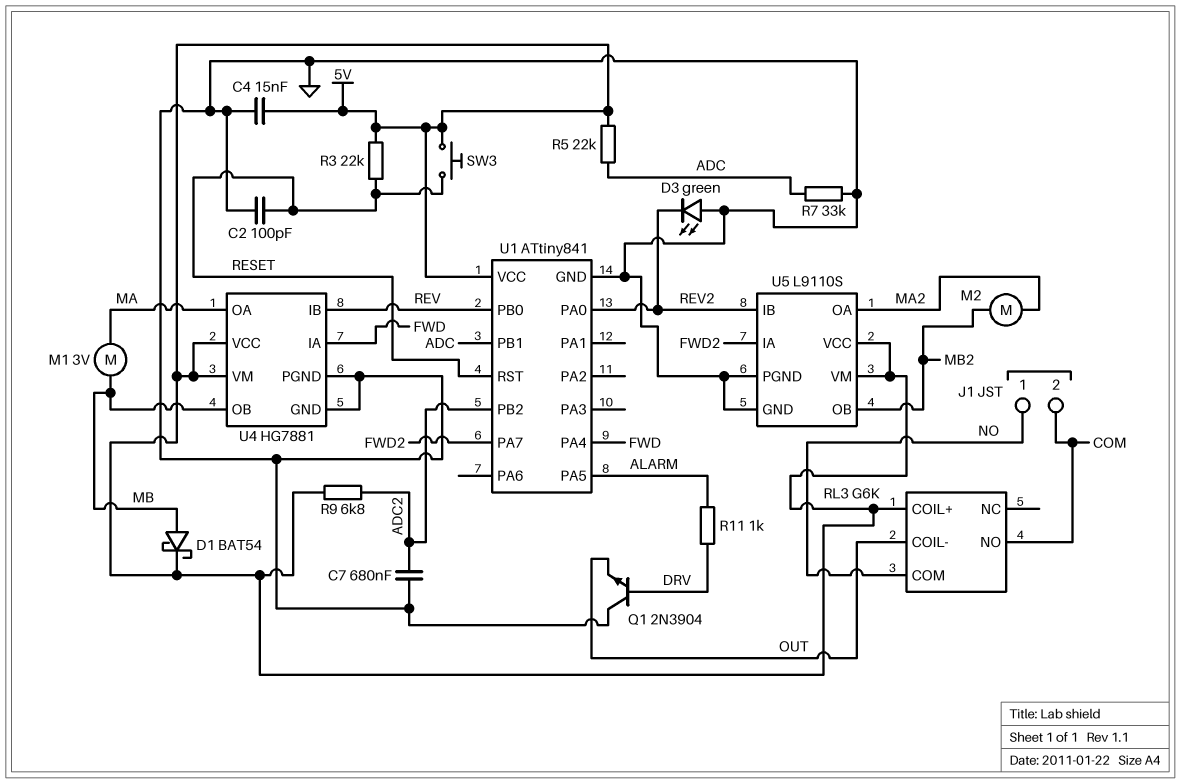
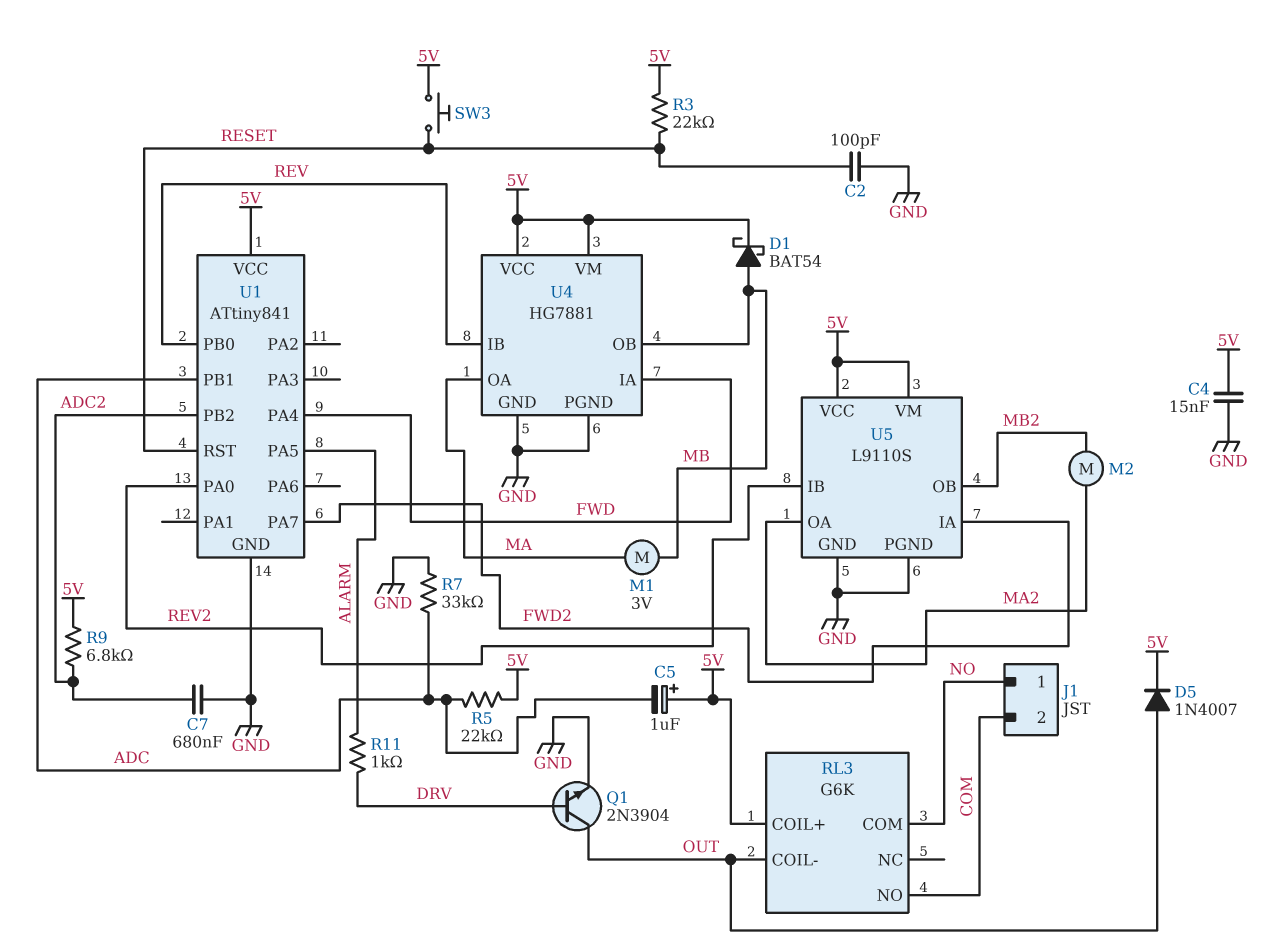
C5: none -> 1uF (plus 5V, minus ADC)
D3: LED green (A GND, K REV2) -> none
D5: none -> diode 1N4007 (A OUT, K 5V)
Q1: NPN 2N3904 (B DRV, C GND, E OUT) -> NPN 2N3904 (B DRV, C OUT, E GND)

